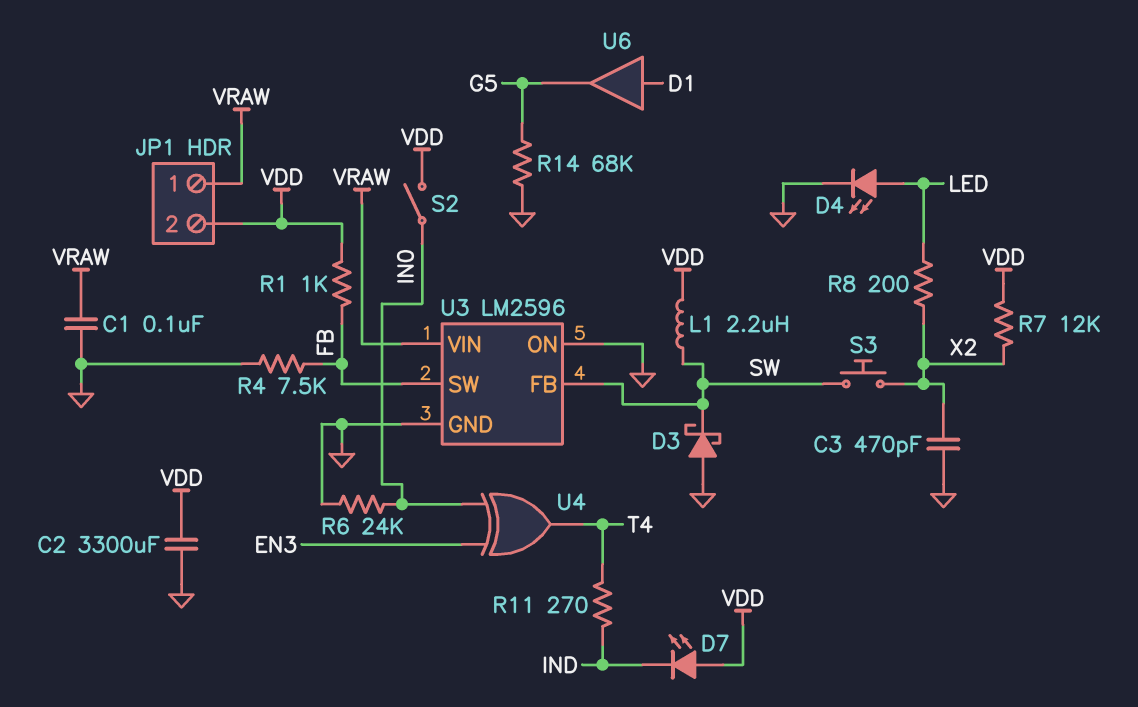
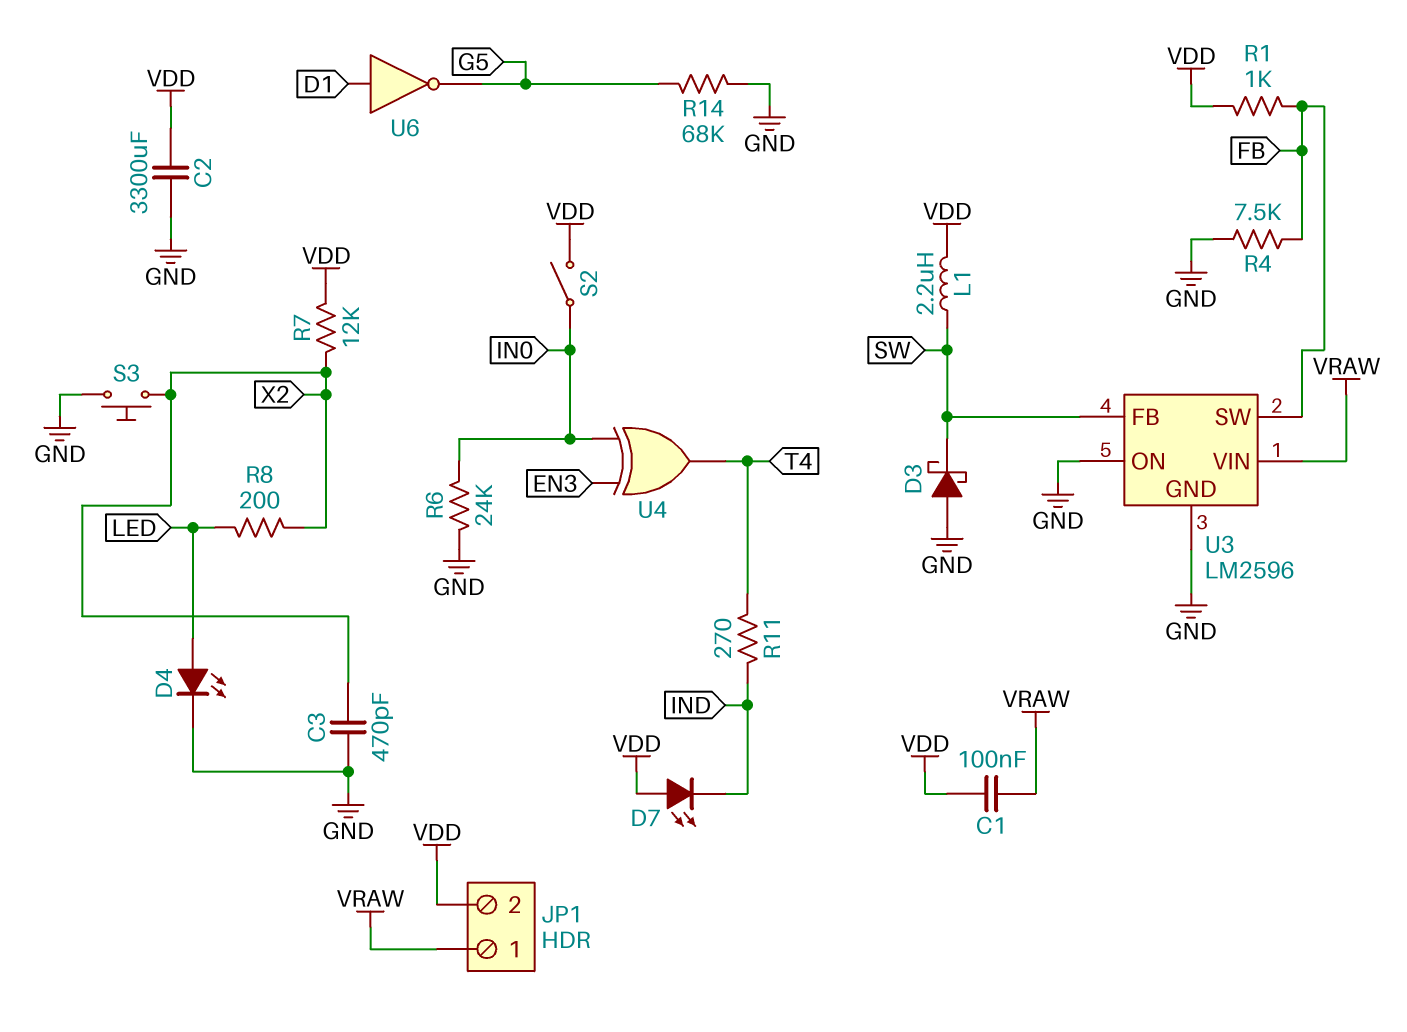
C1: 100nF (GND, VRAW) -> 100nF (VDD, VRAW)
S3: button (SW, X2) -> button (GND, X2)
U6: buffer (in D1, out G5) -> NOT (in D1, out G5)

